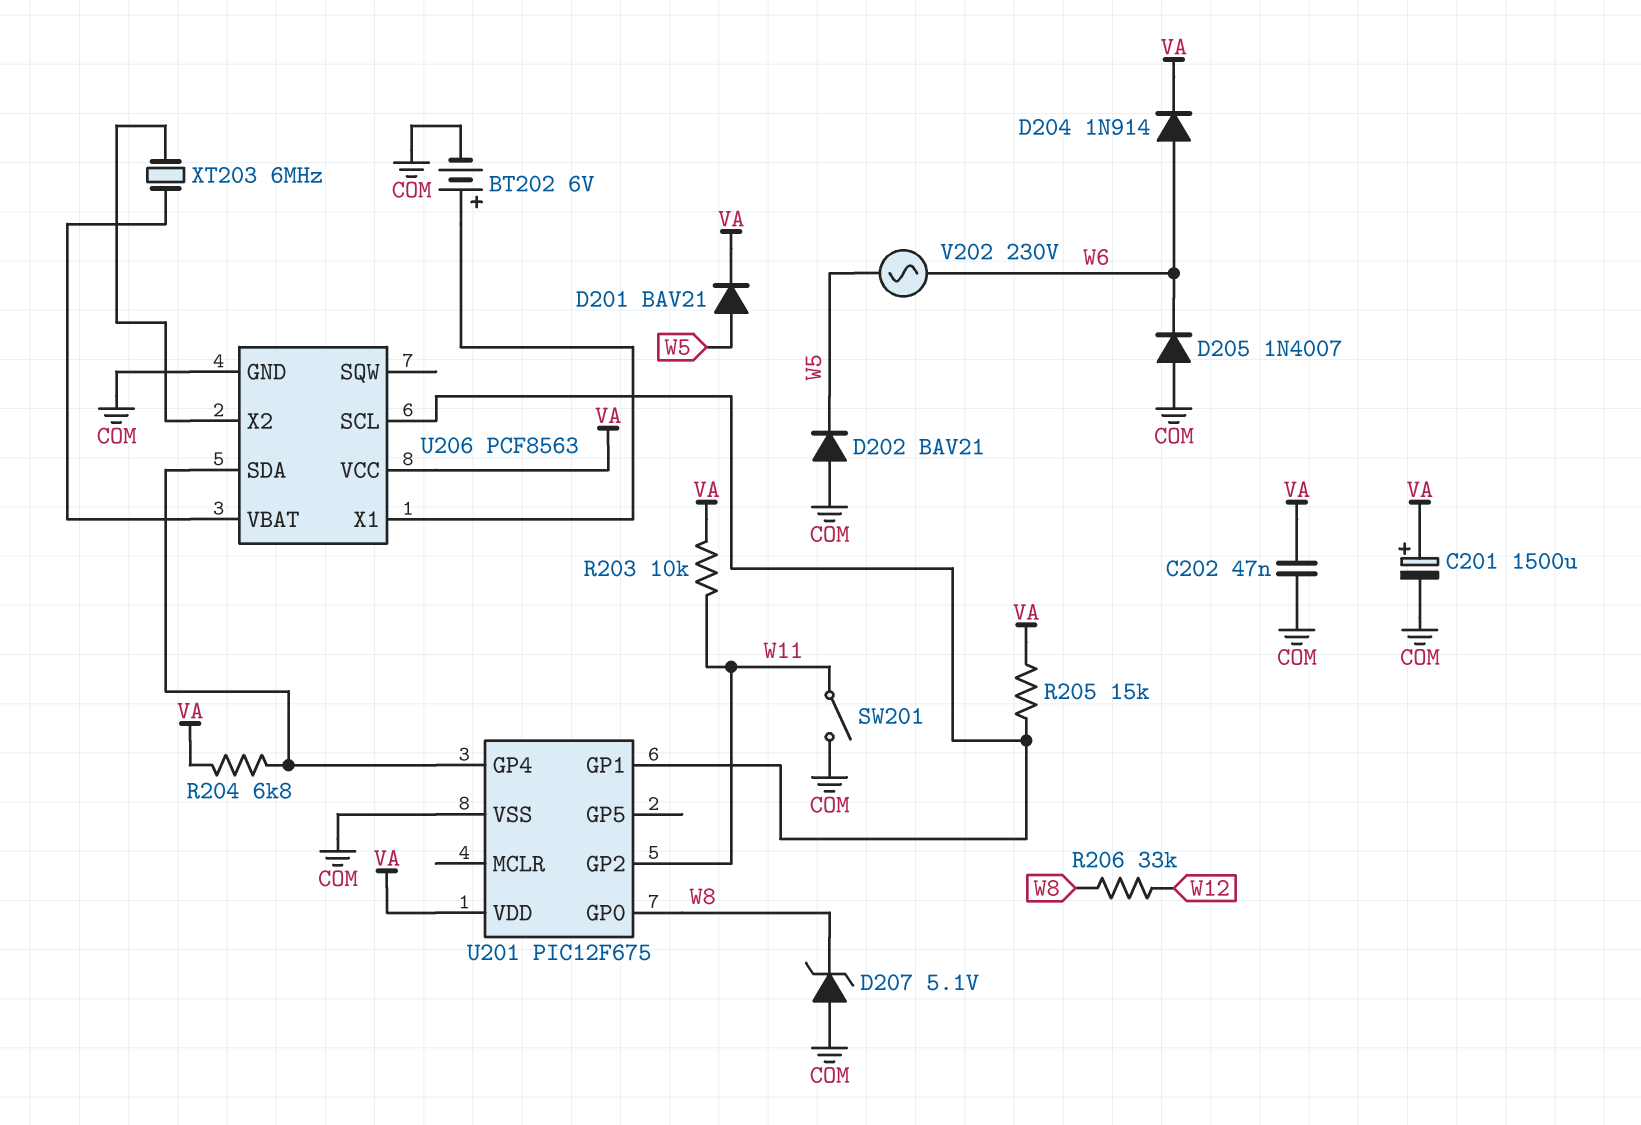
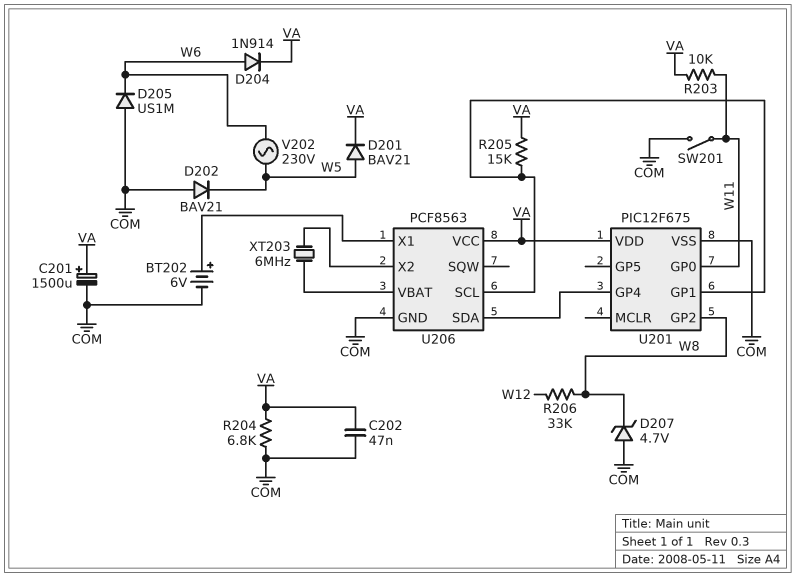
D205: diode 1N4007 (A COM, K W6) -> diode US1M (A COM, K W6)
D207: zener 5.1V (A COM, K W8) -> zener 4.7V (A COM, K W8)
R204: 6.8k (U201/GP4, VA) -> 6.8k (COM, VA)
U201 pin GP0: W8 -> W11
U201 pin GP2: W11 -> W8

